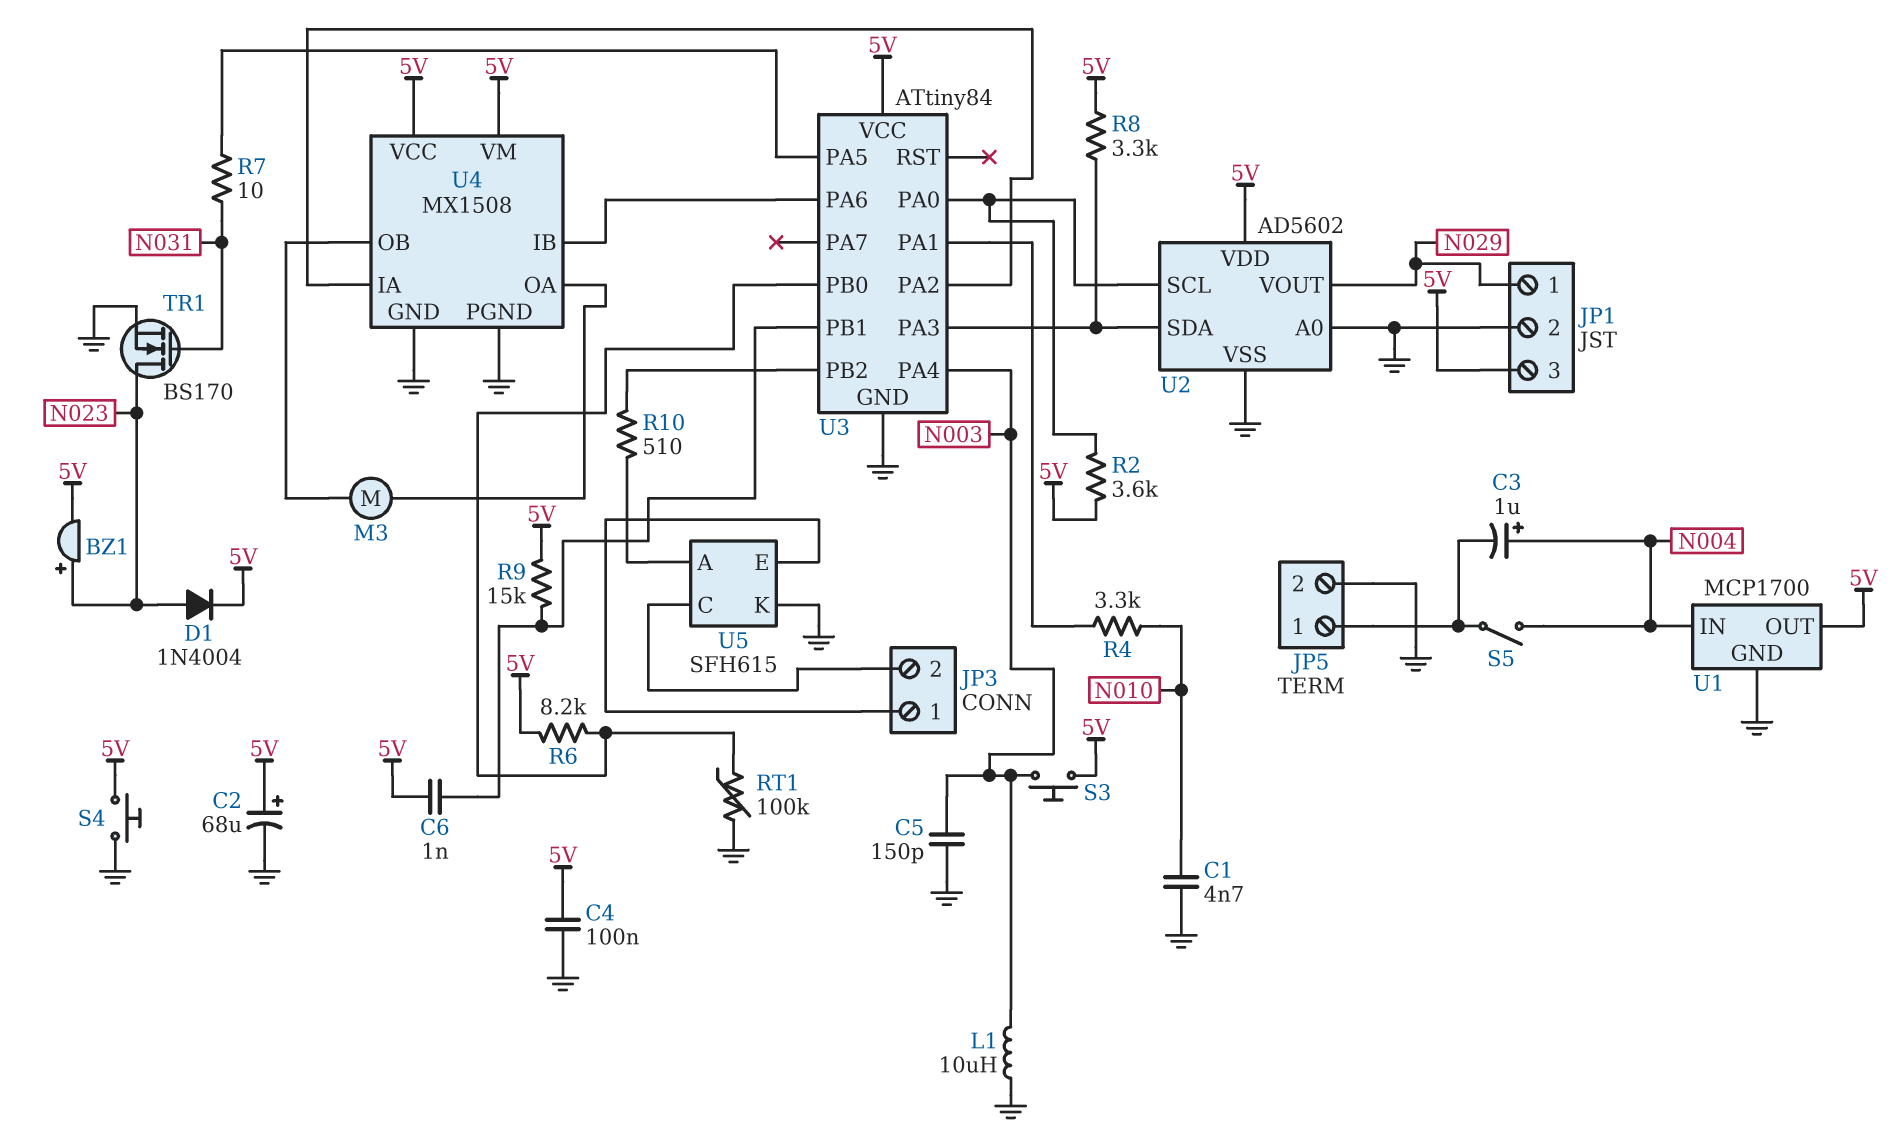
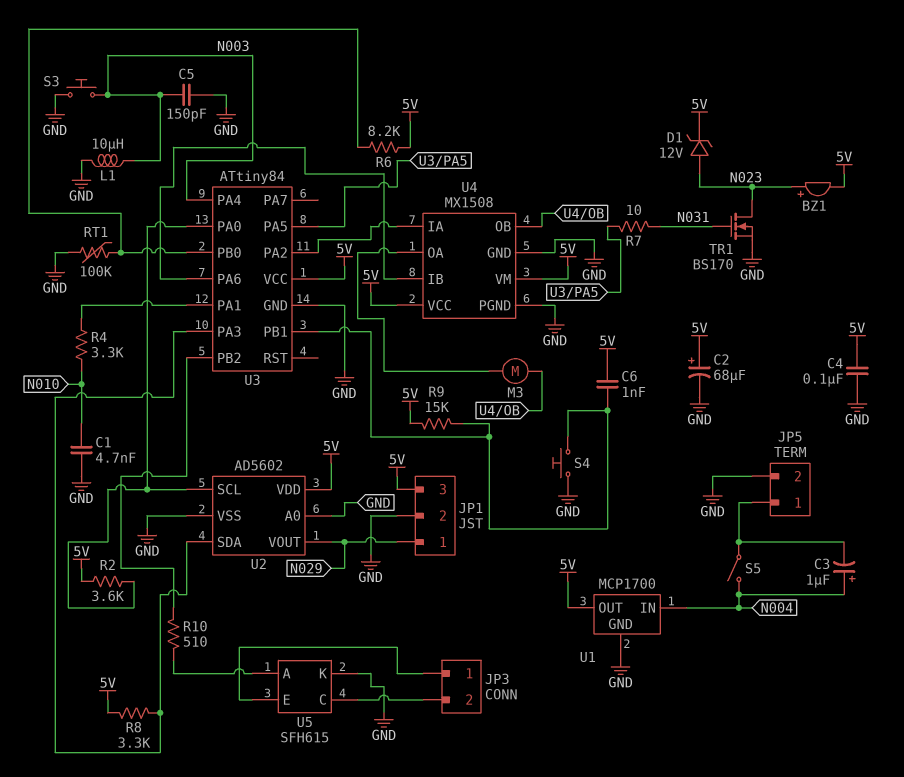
D1: diode 1N4004 (A N023, K 5V) -> zener 12V (A N023, K 5V)
S3: button (5V, N003) -> button (GND, N003)
S4: button (5V, GND) -> button (GND, U3/PB1)

